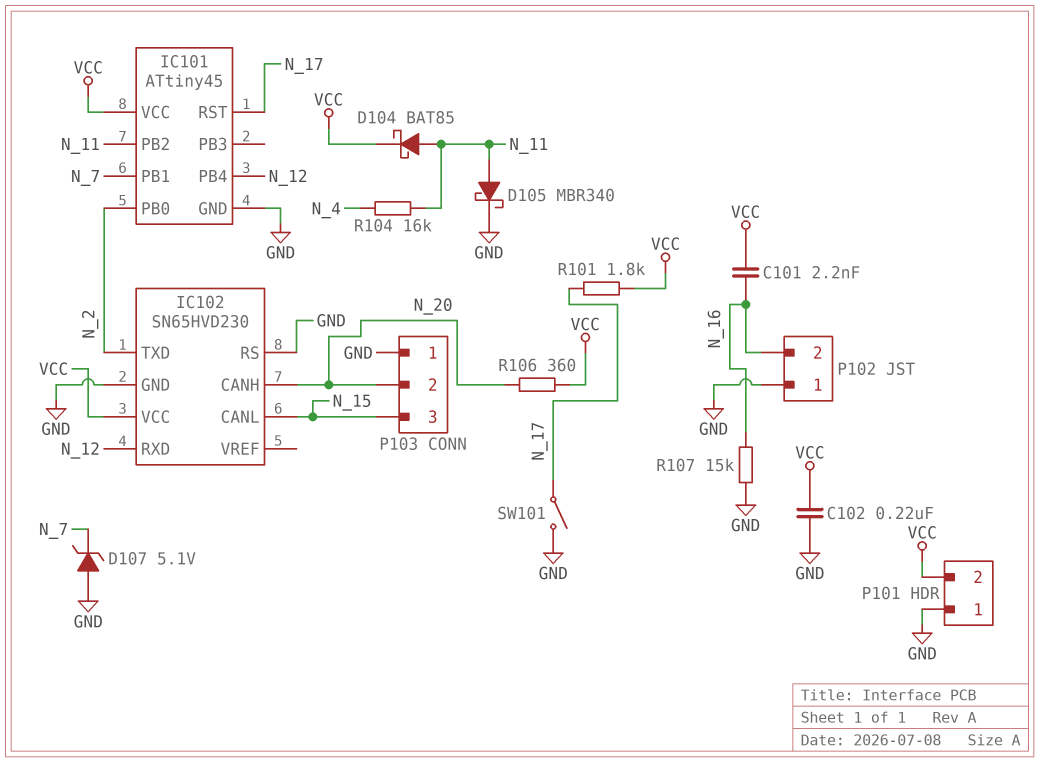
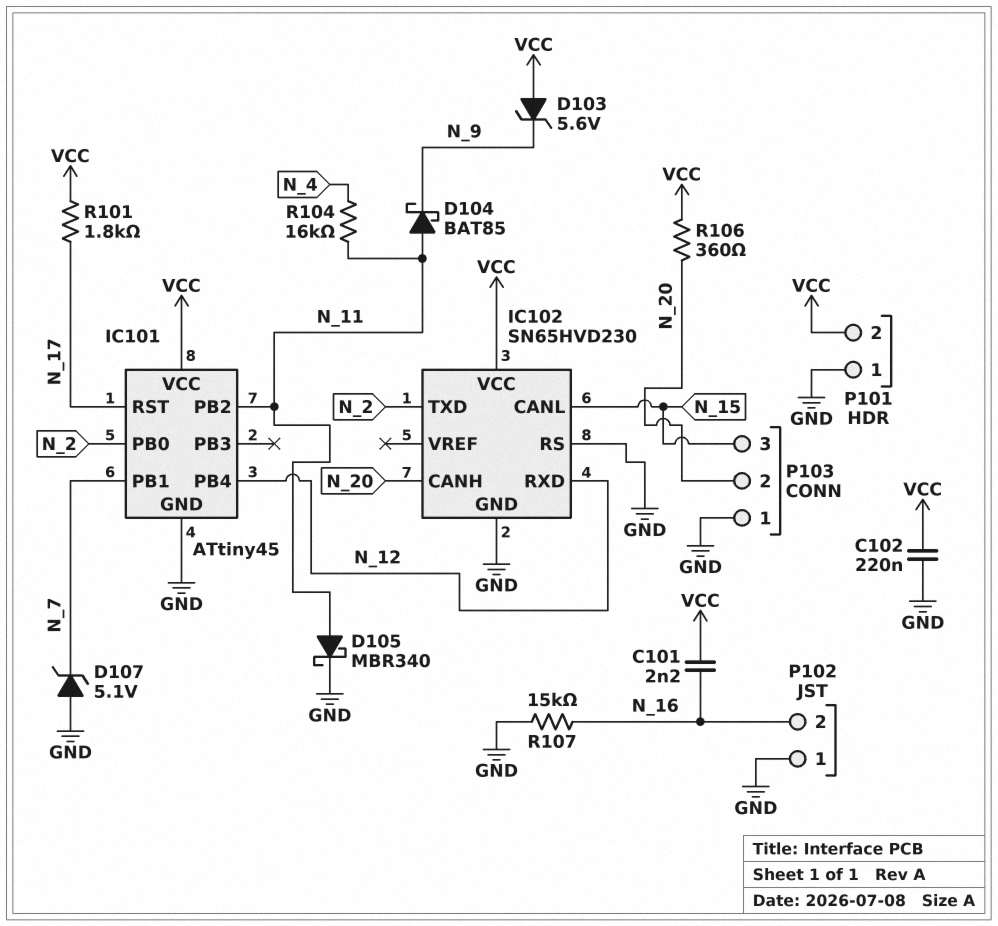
D103: none -> zener 5.6V (A VCC, K N_9)
D104: schottky BAT85 (A N_11, K VCC) -> schottky BAT85 (A N_11, K N_9)
SW101: switch (GND, N_17) -> none

